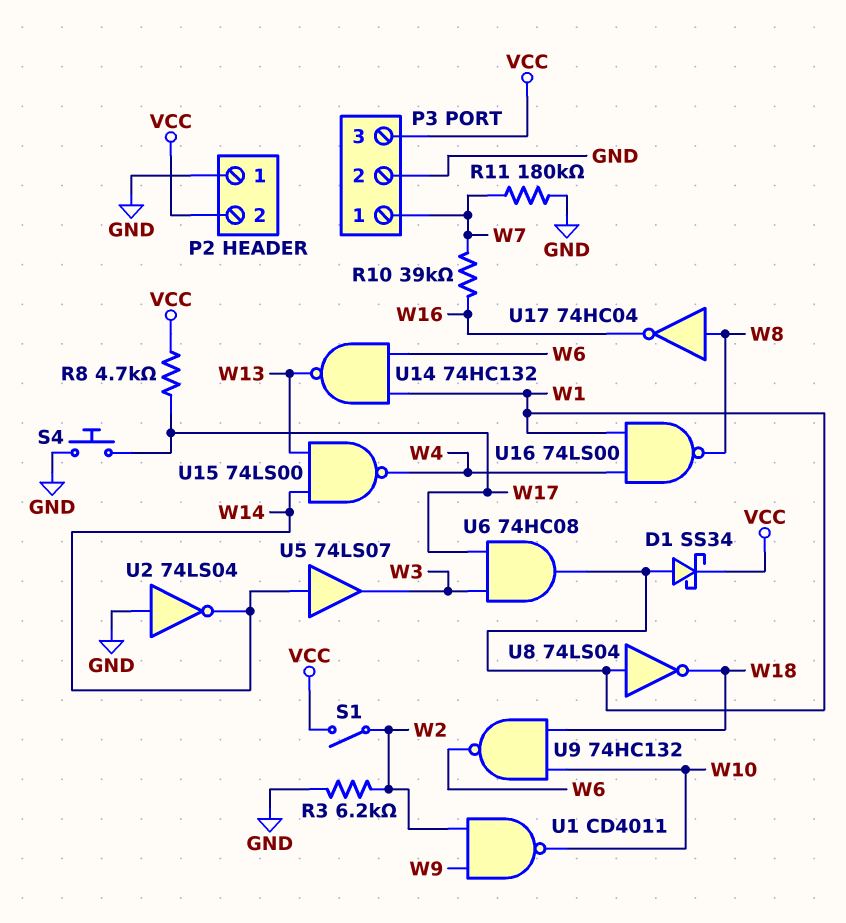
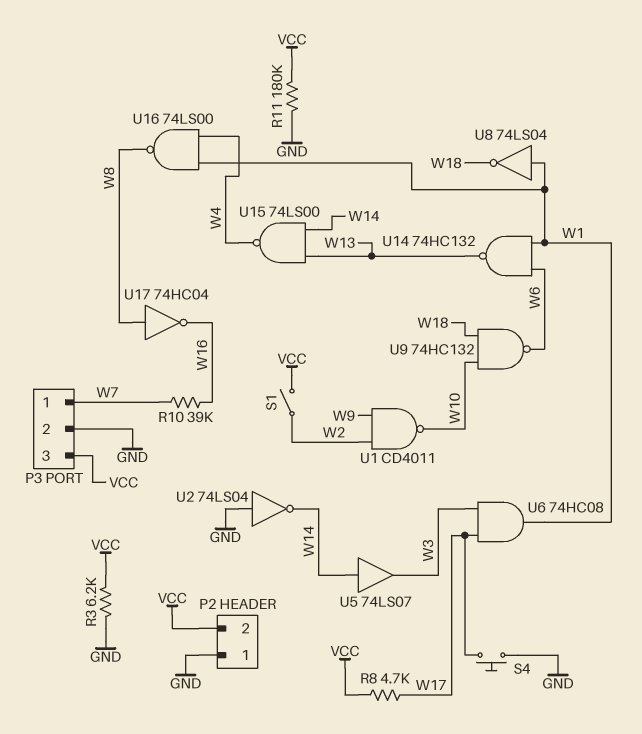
D1: schottky SS34 (A W1, K VCC) -> none
R3: 6.2k (GND, W2) -> 6.2k (GND, VCC)
R11: 180k (GND, W7) -> 180k (GND, VCC)

